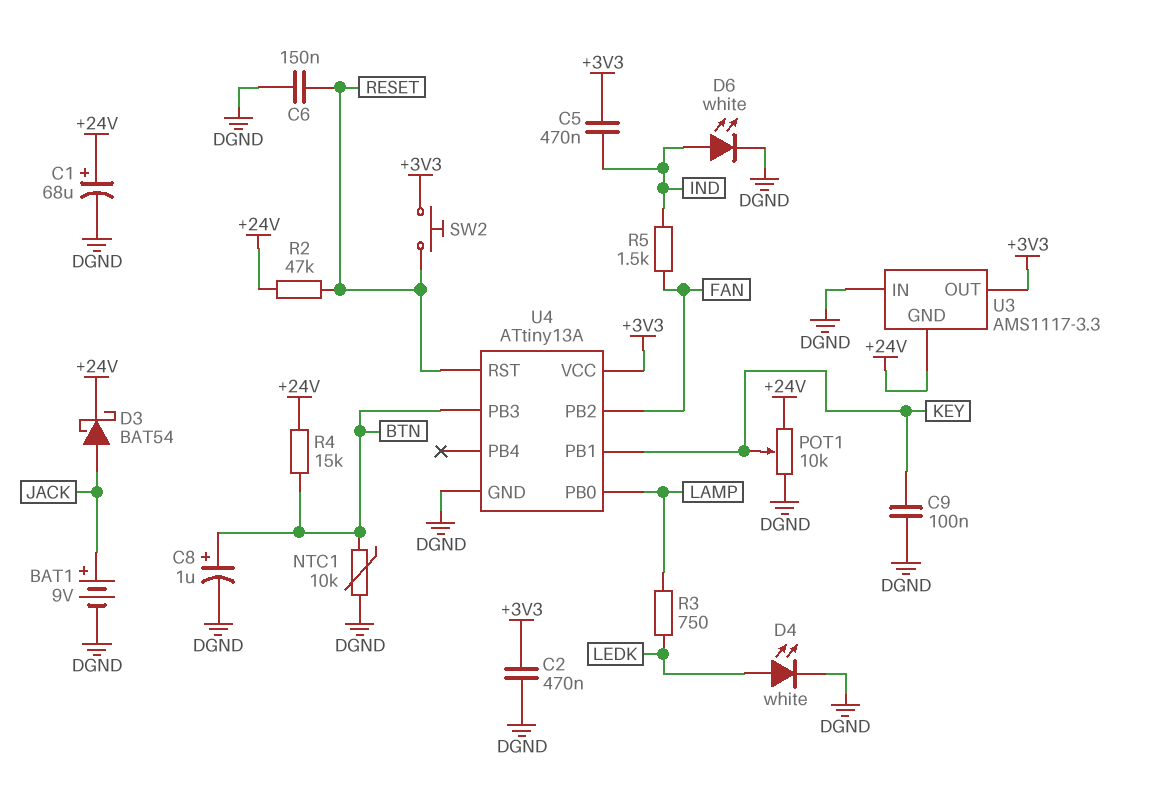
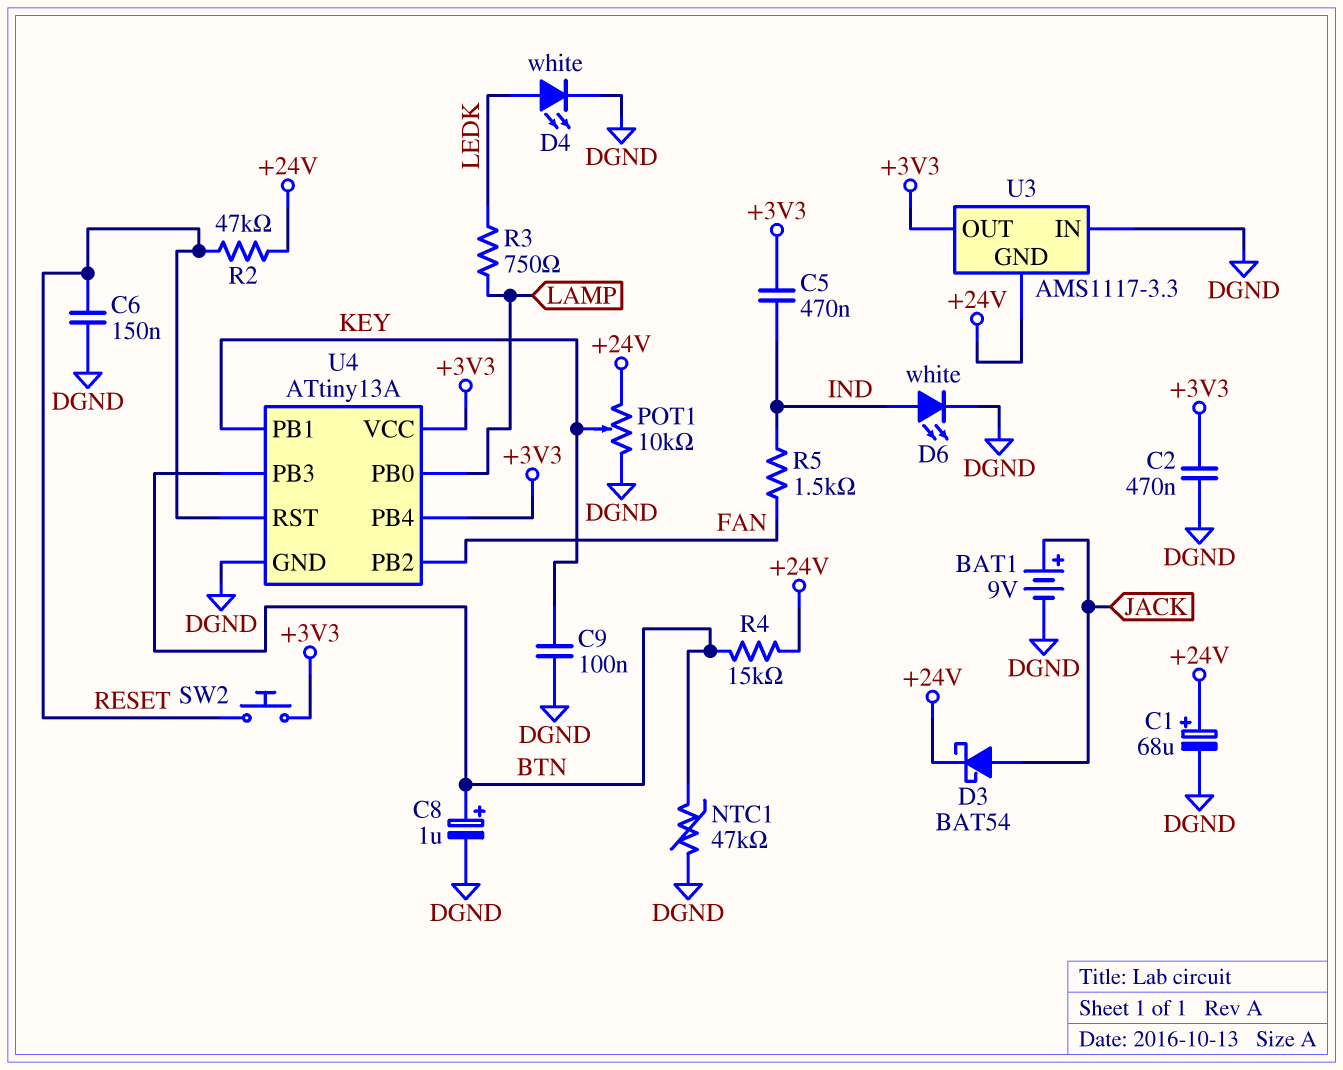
NTC1: 10k (BTN, DGND) -> 47k (BTN, DGND)
U4 pin PB4: none -> +3V3

